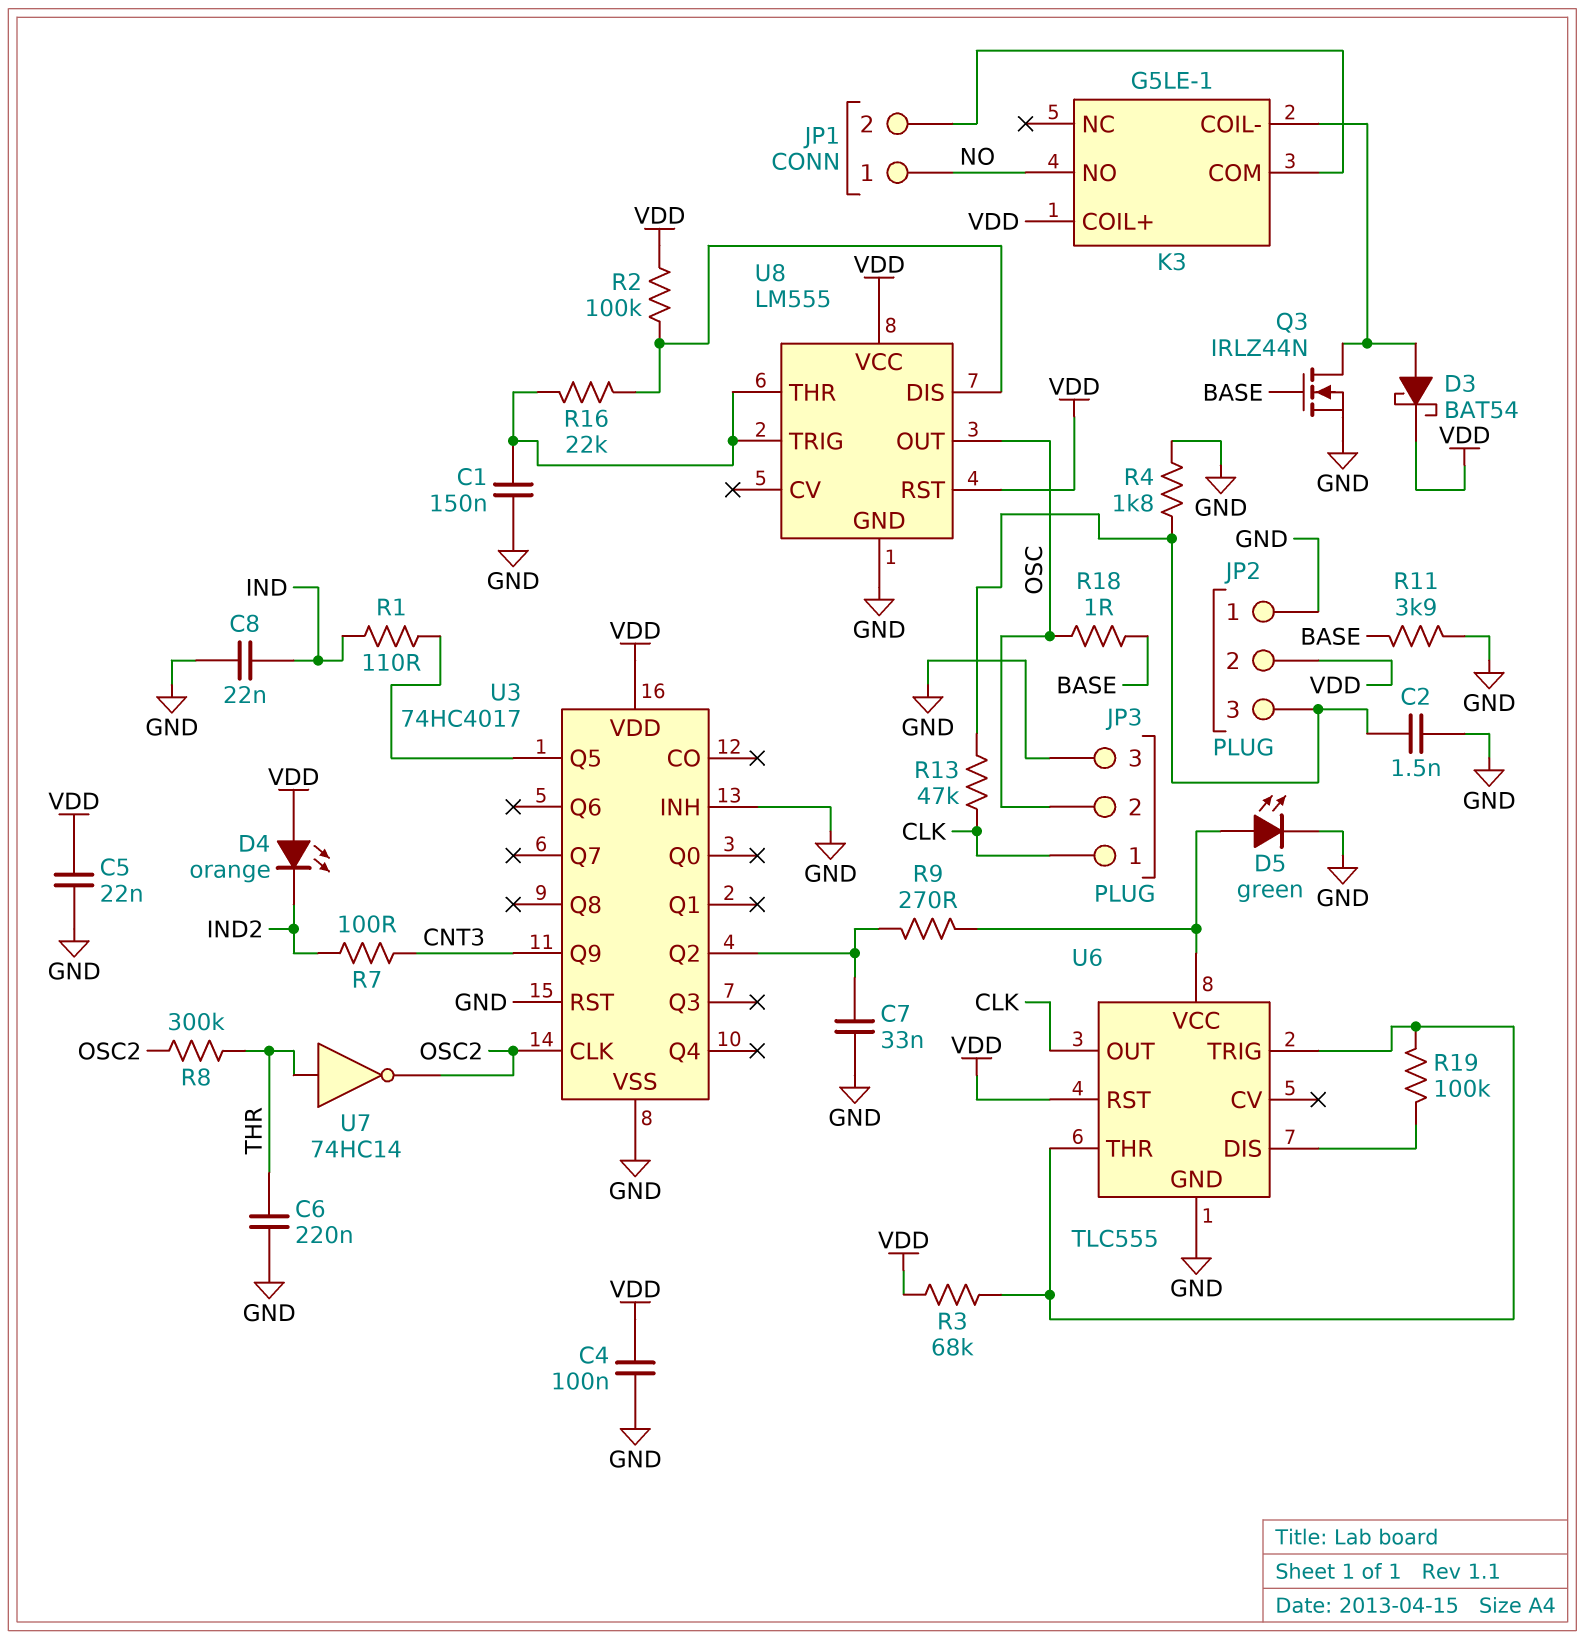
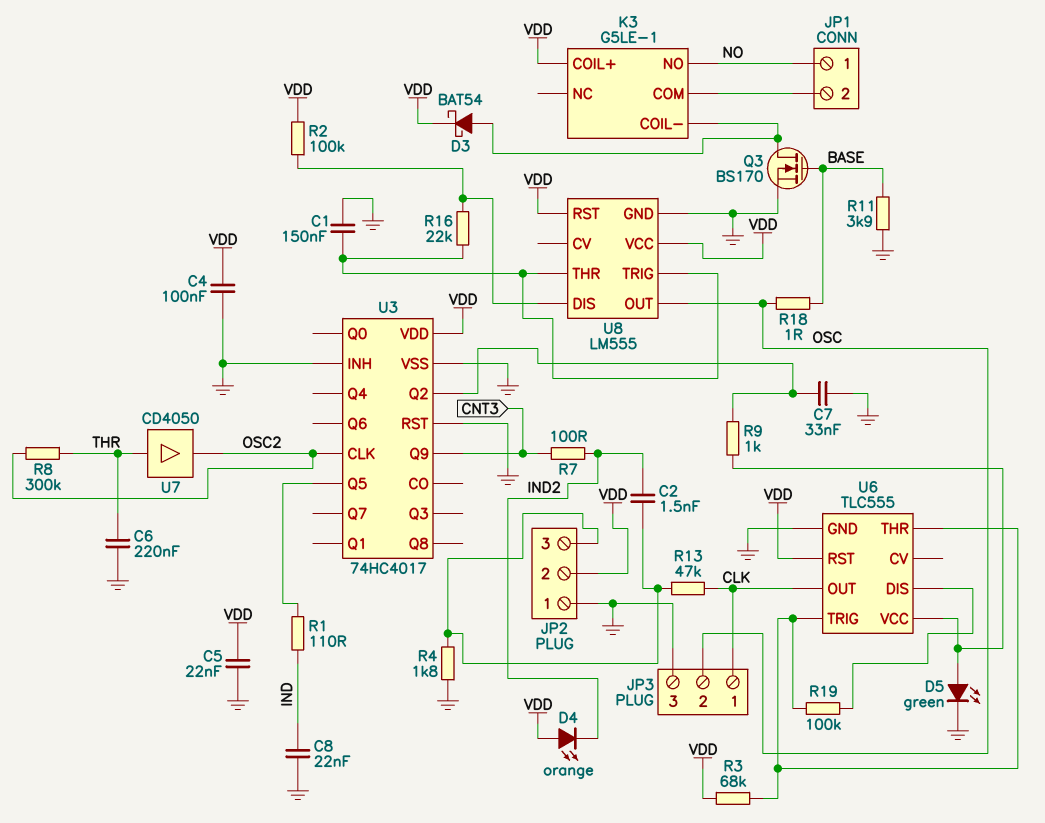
C2: 1.5nF (GND, JP2/3) -> 1.5nF (IND2, JP2/3)
Q3: NMOS IRLZ44N (G BASE, D K3/COIL-, S GND) -> NMOS BS170 (G BASE, D K3/COIL-, S GND)
R9: 270 (U3/Q2, U6/VCC) -> 1k (U3/Q2, U6/VCC)
U7: NOT 74HC14 (in THR, out OSC2) -> buffer CD4050 (in THR, out OSC2)

